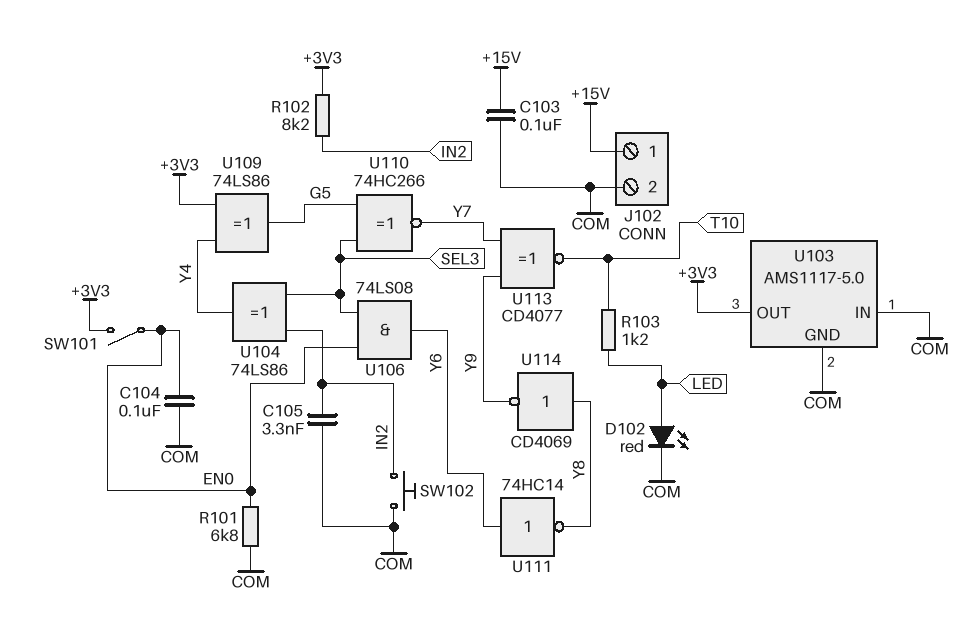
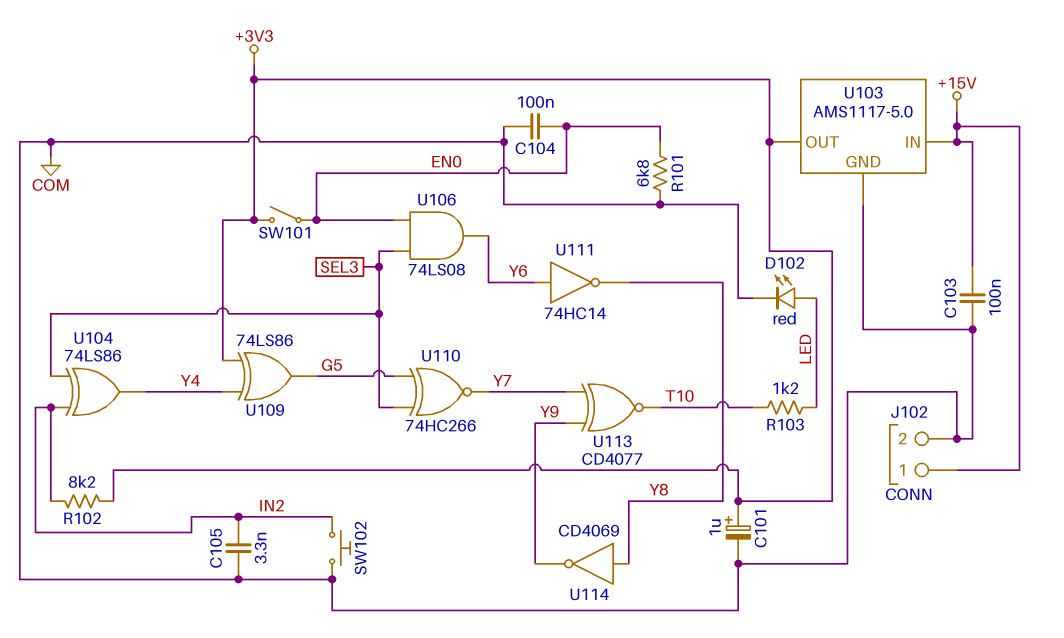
C101: none -> 1uF (plus +3V3, minus COM)
U103 pin IN: COM -> +15V

